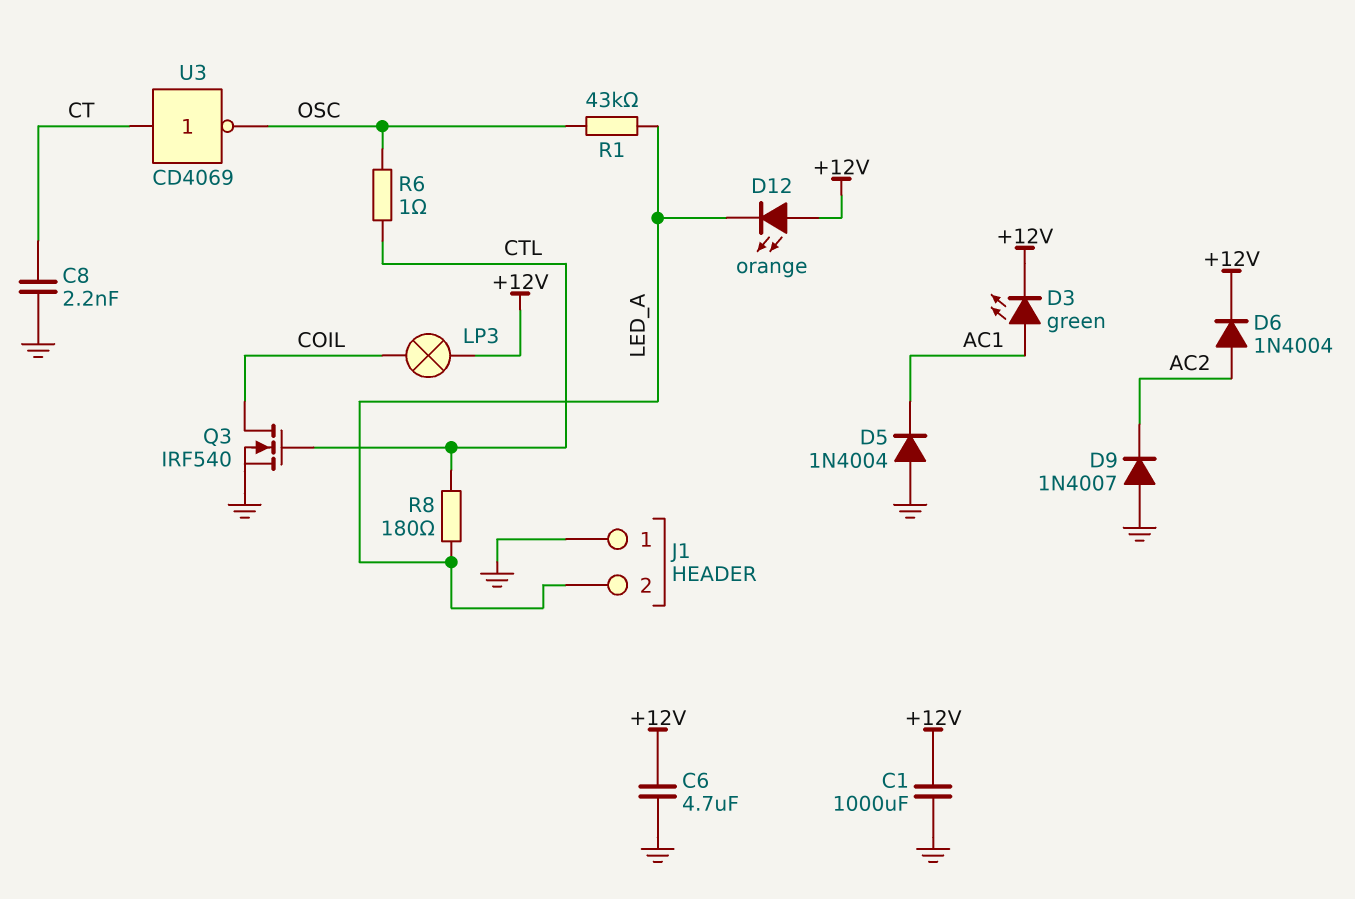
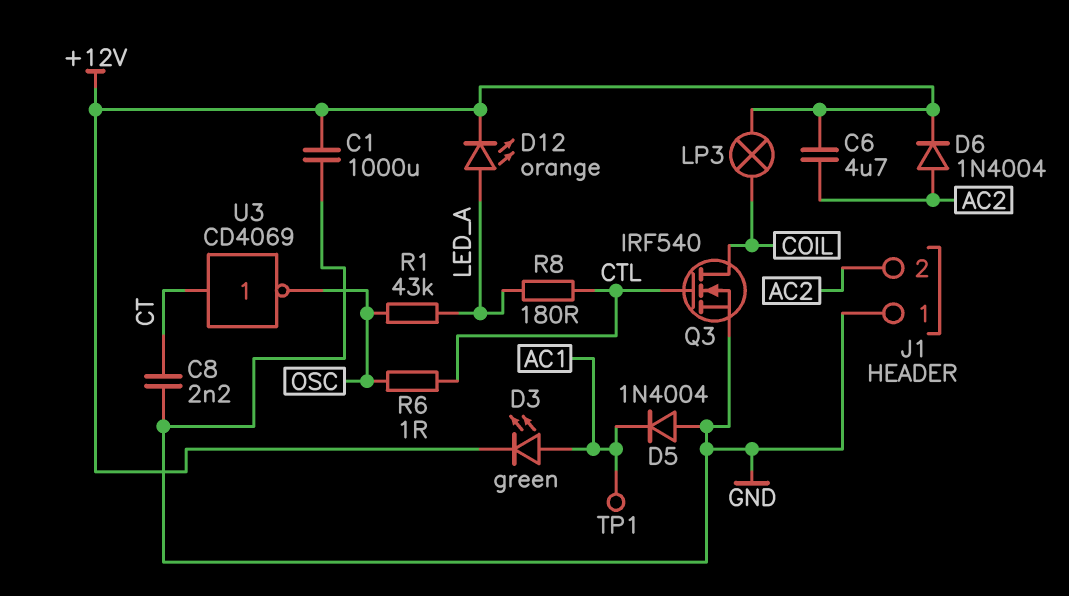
C6: 4.7uF (+12V, GND) -> 4.7uF (+12V, AC2)
D9: diode 1N4007 (A GND, K AC2) -> none
D12: LED orange (A +12V, K LED_A) -> LED orange (A LED_A, K +12V)
J1 pin 2: LED_A -> AC2
TP1: none -> test point (AC1)

